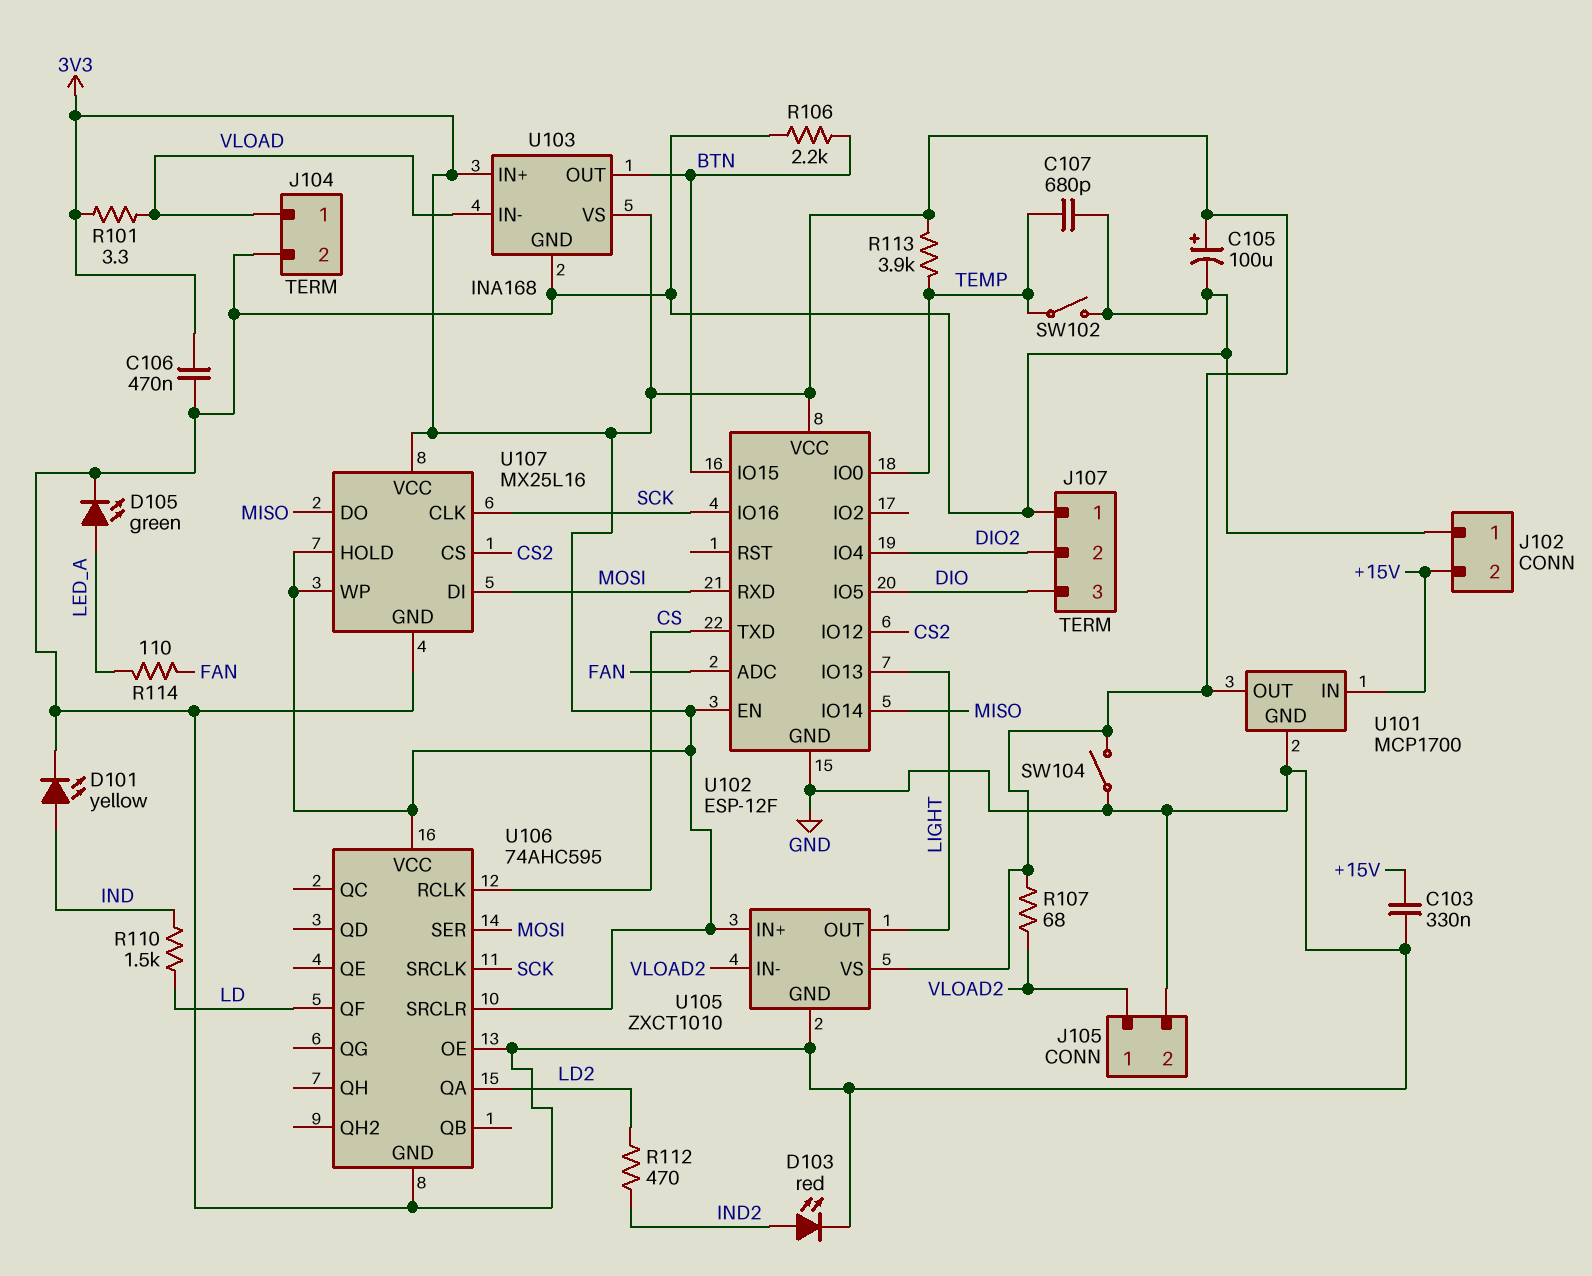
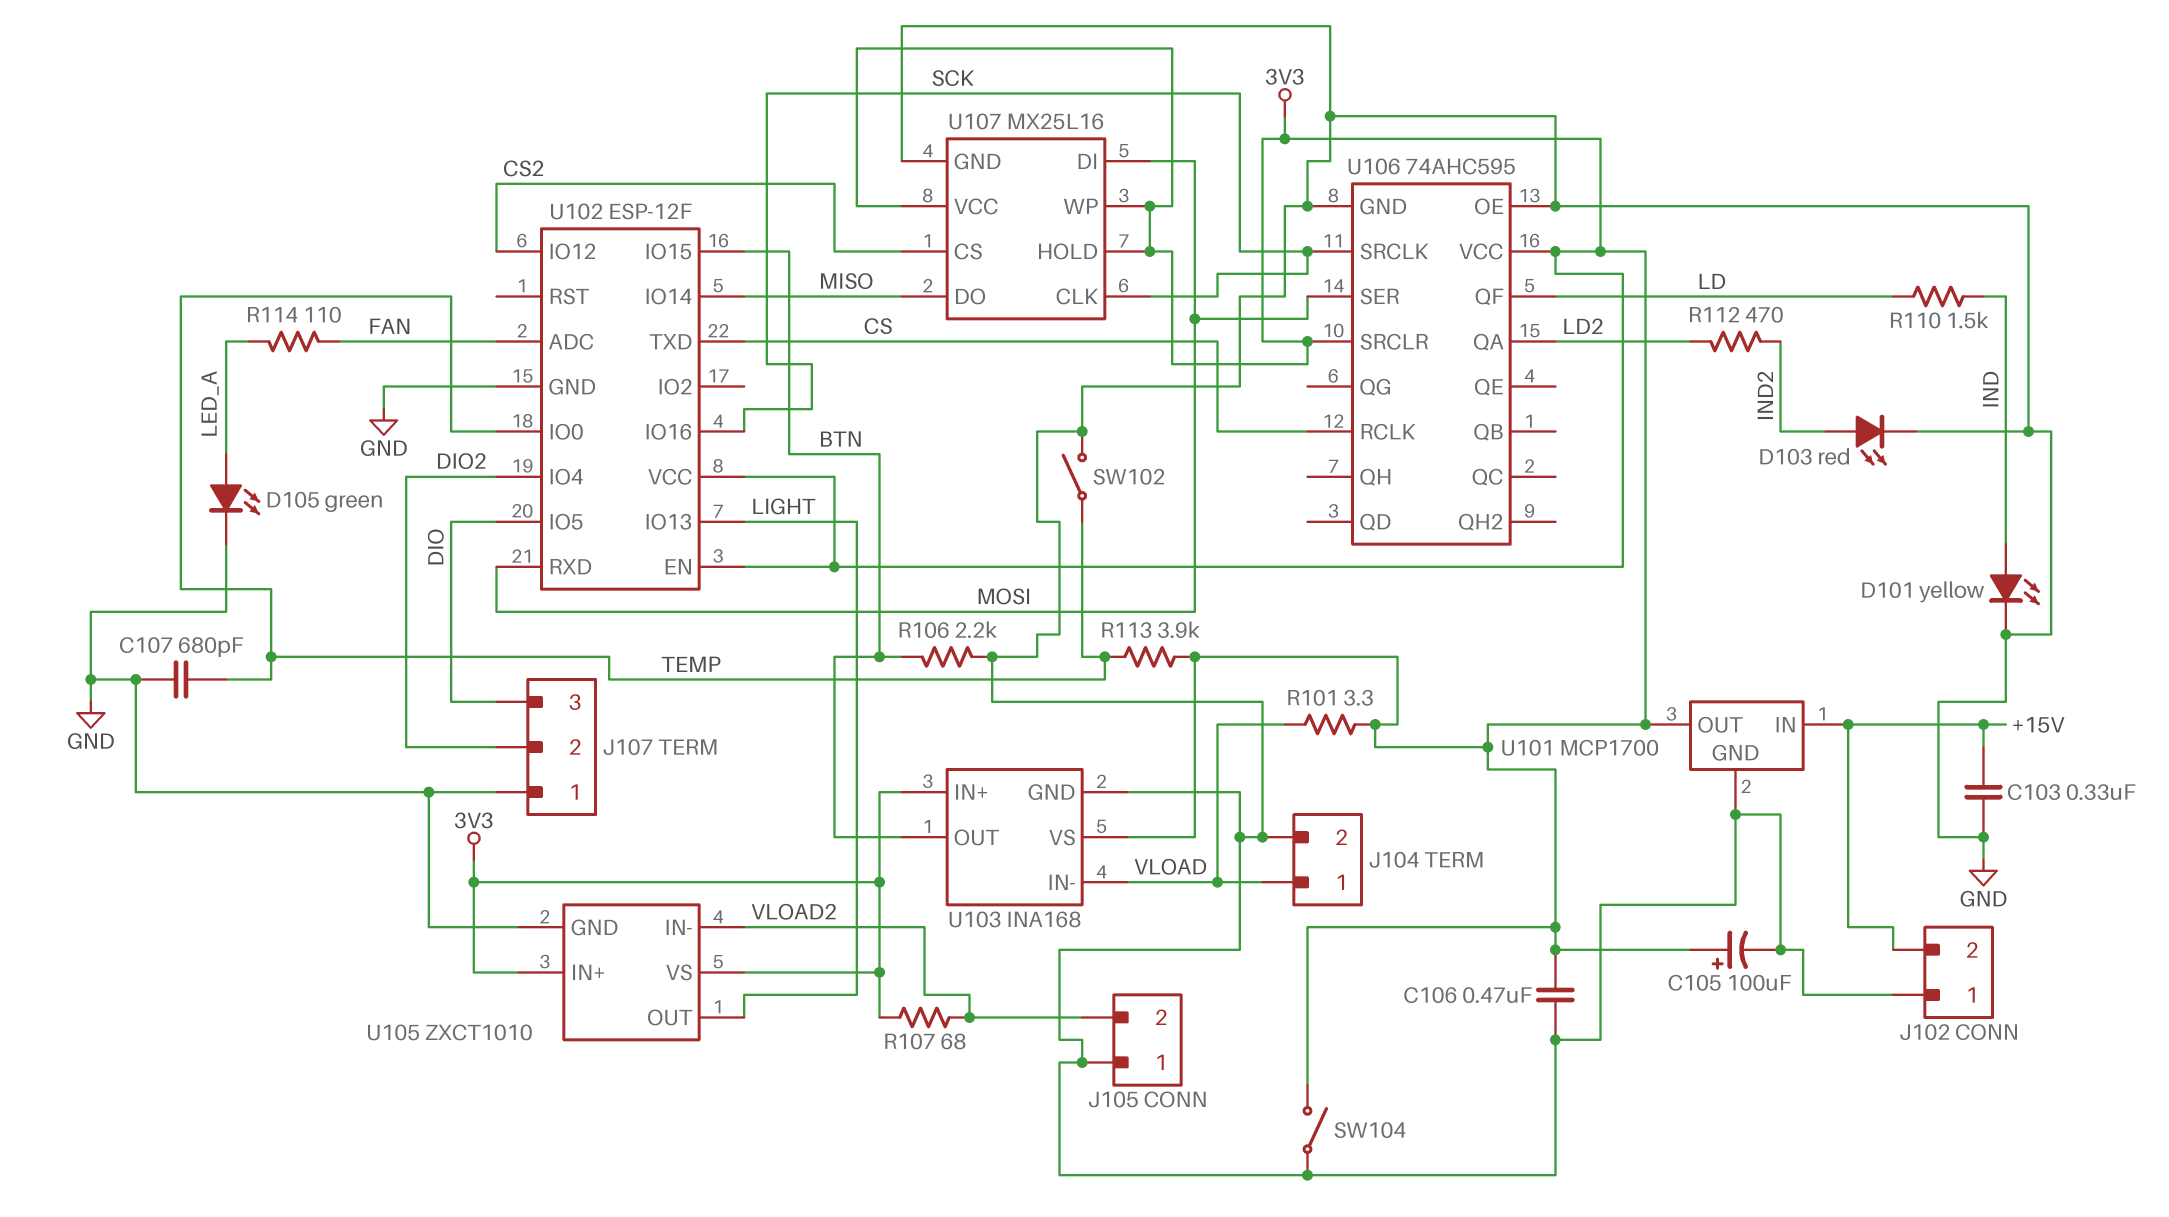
J105 pin 1: VLOAD2 -> GND
J105 pin 2: GND -> VLOAD2

